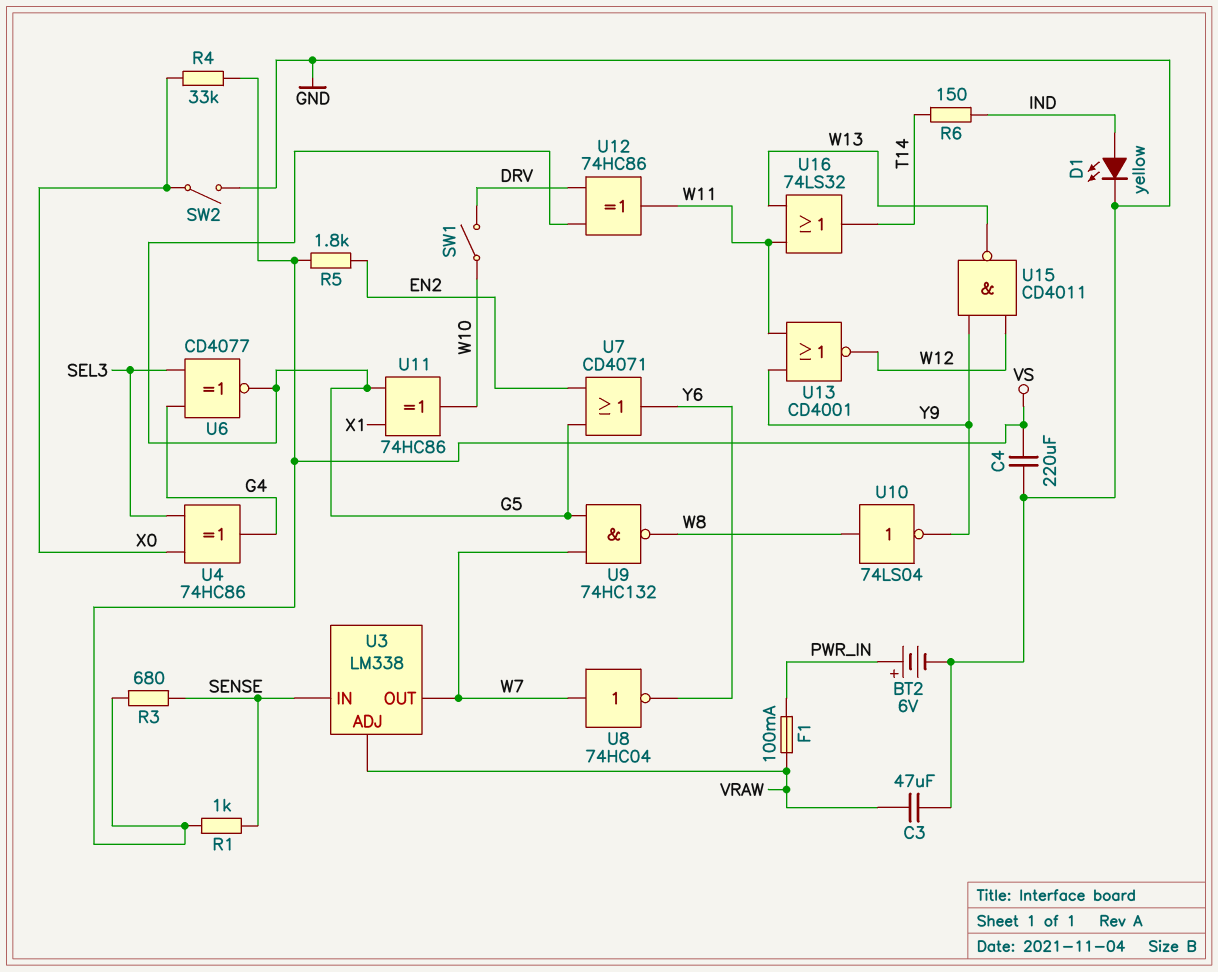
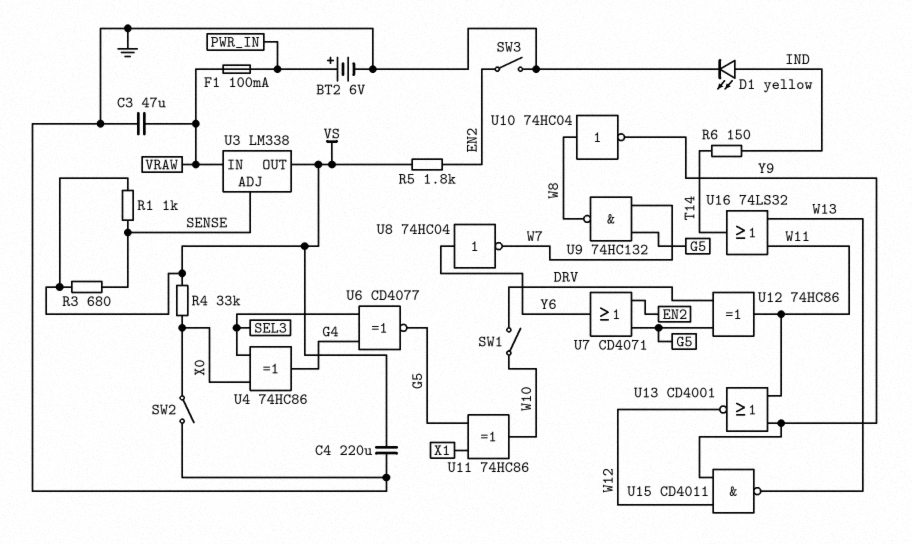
SW3: none -> switch (EN2, GND)
U3 pin ADJ: VRAW -> SENSE
U3 pin IN: SENSE -> VRAW
U3 pin OUT: W7 -> VS
U8: NOT 74HC04 (in W7, out Y6) -> NOT 74HC04 (in Y6, out W7)
U10: NOT 74LS04 (in W8, out Y9) -> NOT 74HC04 (in W8, out Y9)

